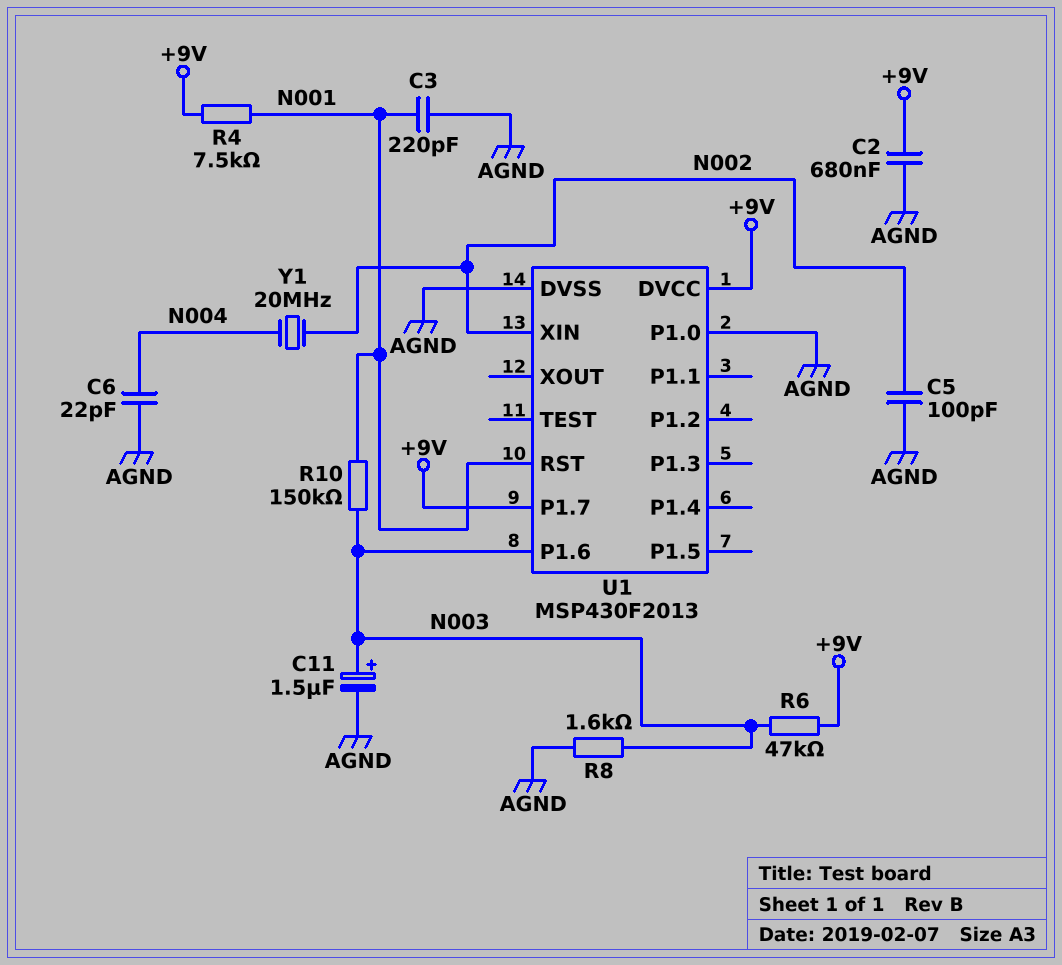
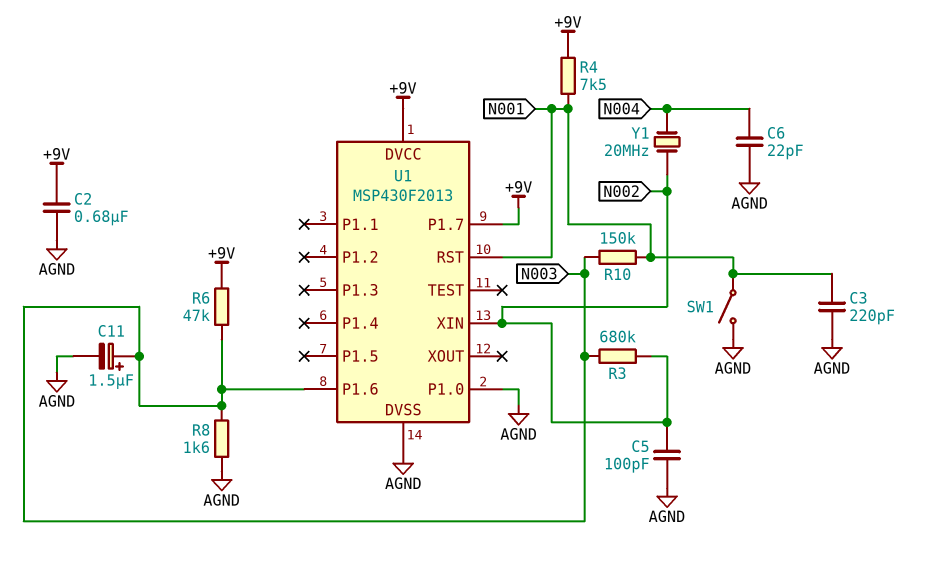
R3: none -> 680k (N002, N003)
SW1: none -> switch (AGND, N001)

